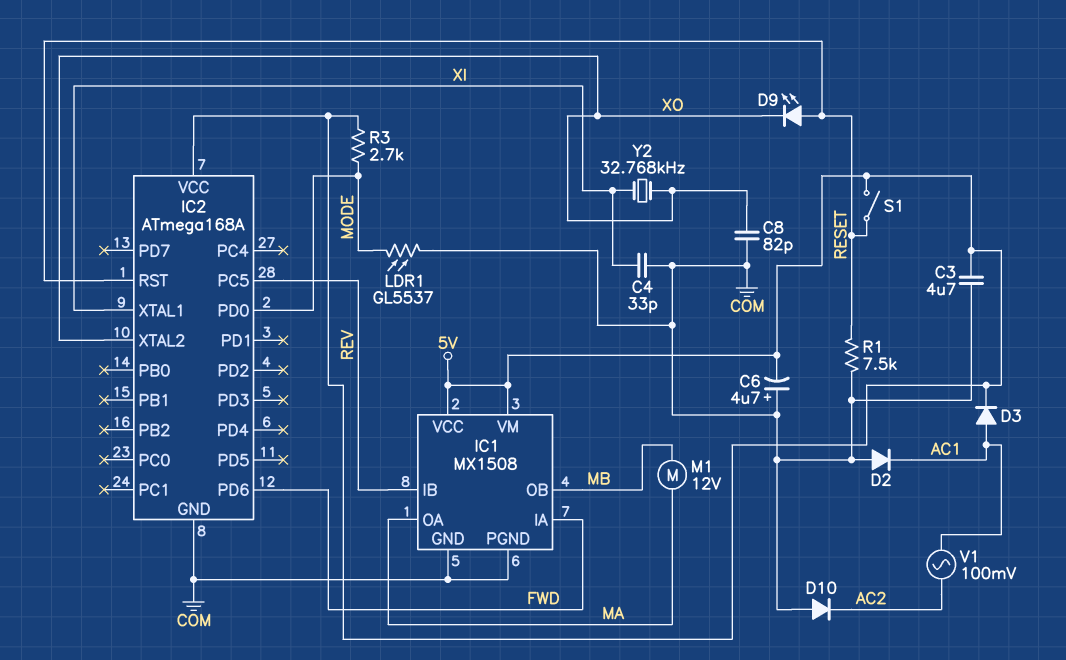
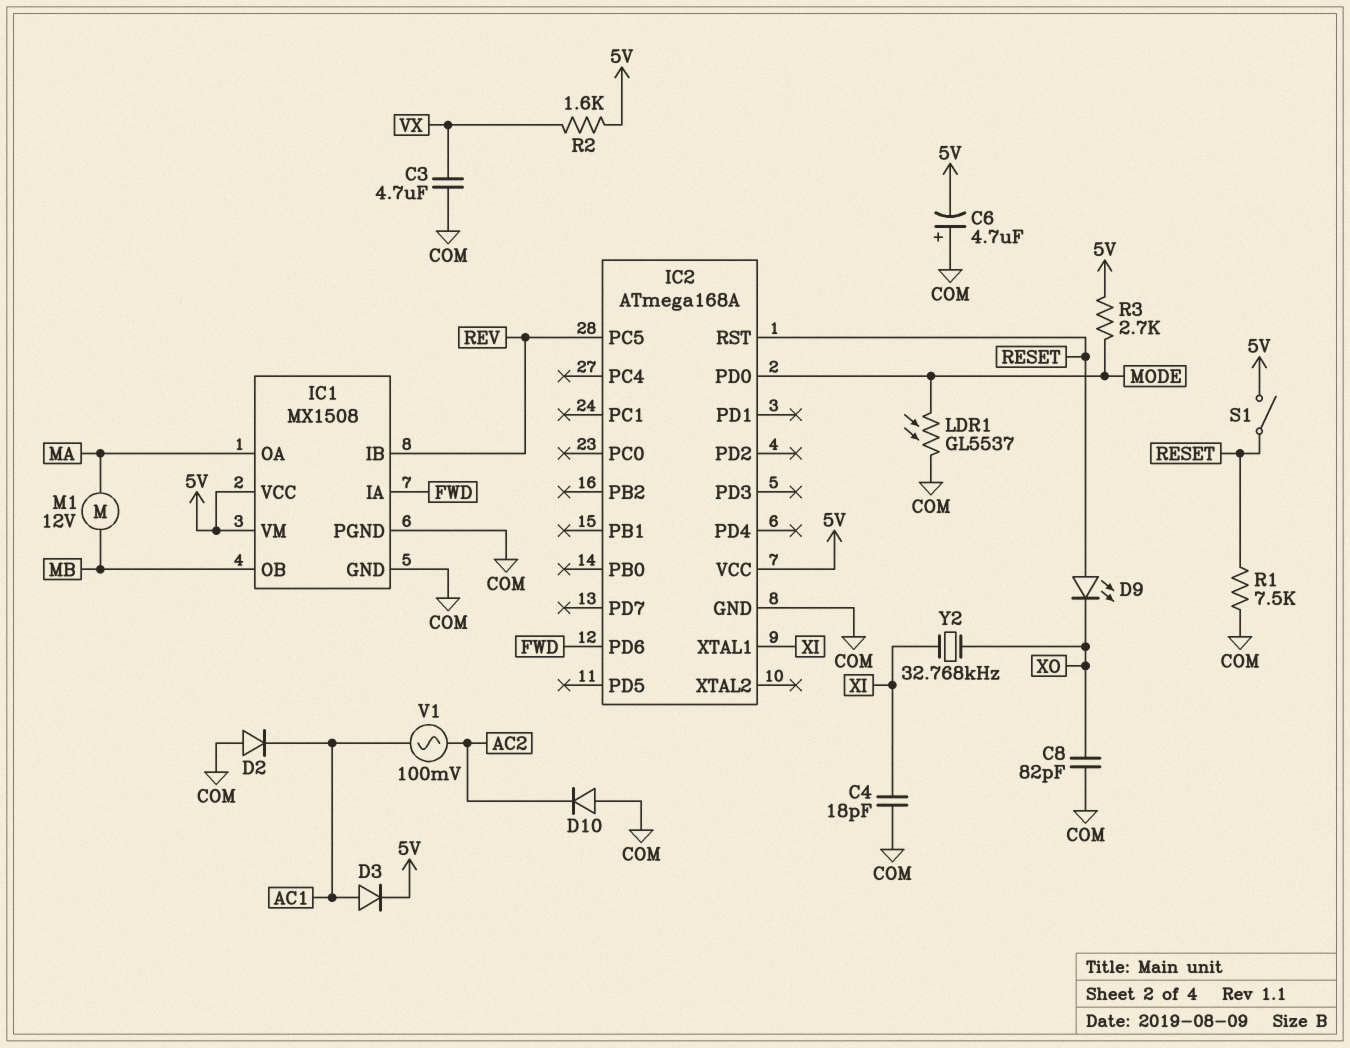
C3: 4.7uF (5V, COM) -> 4.7uF (COM, VX)
C4: 33pF (COM, XI) -> 18pF (COM, XI)
IC2 pin XTAL2: XO -> none
R2: none -> 1.6k (5V, VX)

